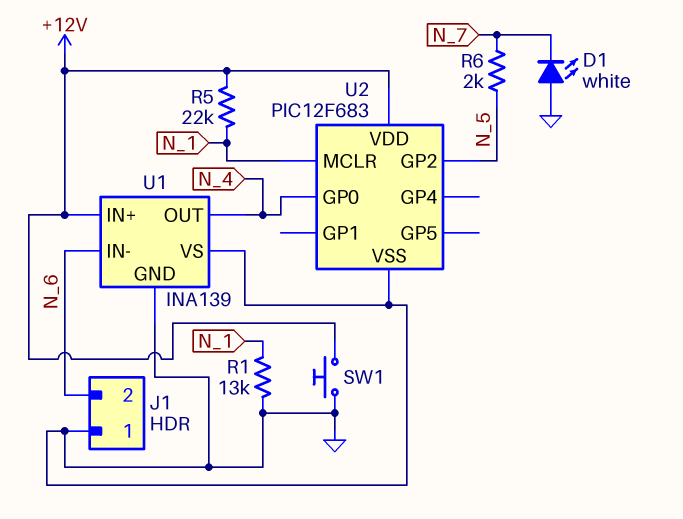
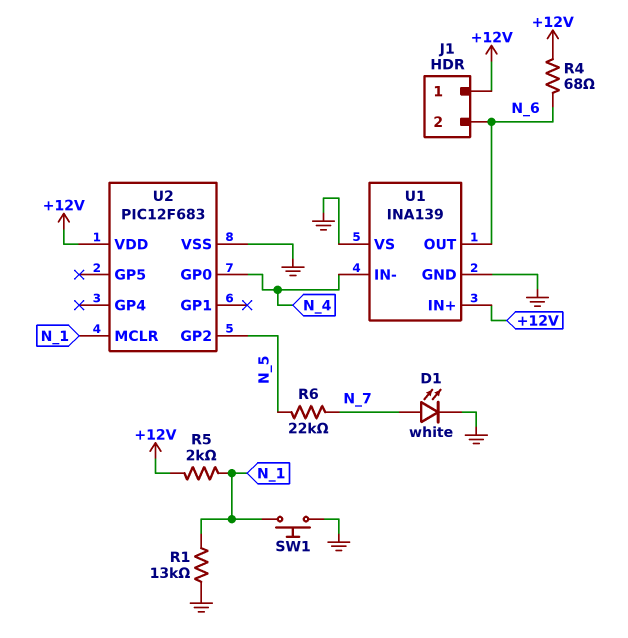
D1: LED white (A GND, K N_7) -> LED white (A N_7, K GND)
J1 pin 1: GND -> +12V
R4: none -> 68 (+12V, N_6)
R5: 22k (+12V, N_1) -> 2k (+12V, N_1)
R6: 2k (N_5, N_7) -> 22k (N_5, N_7)
SW1: button (+12V, GND) -> button (GND, N_1)
U1 pin IN-: N_6 -> N_4
U1 pin OUT: N_4 -> N_6

